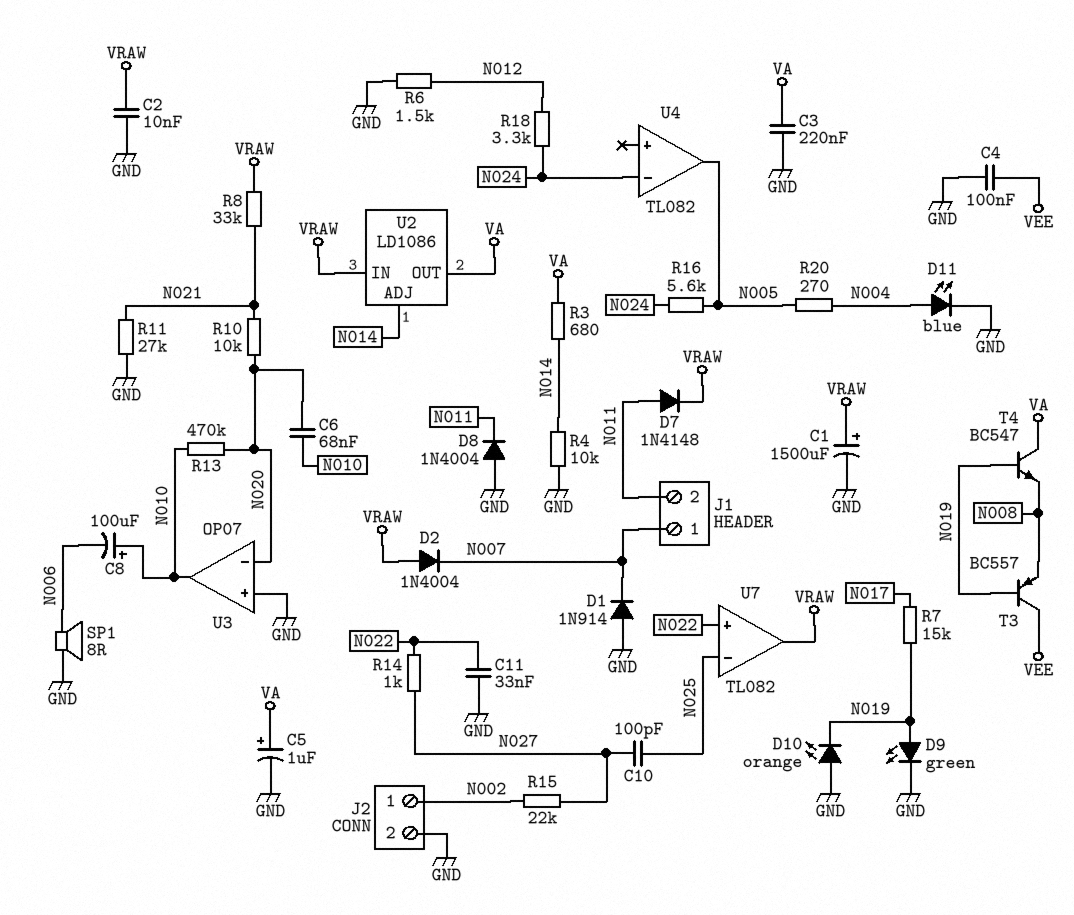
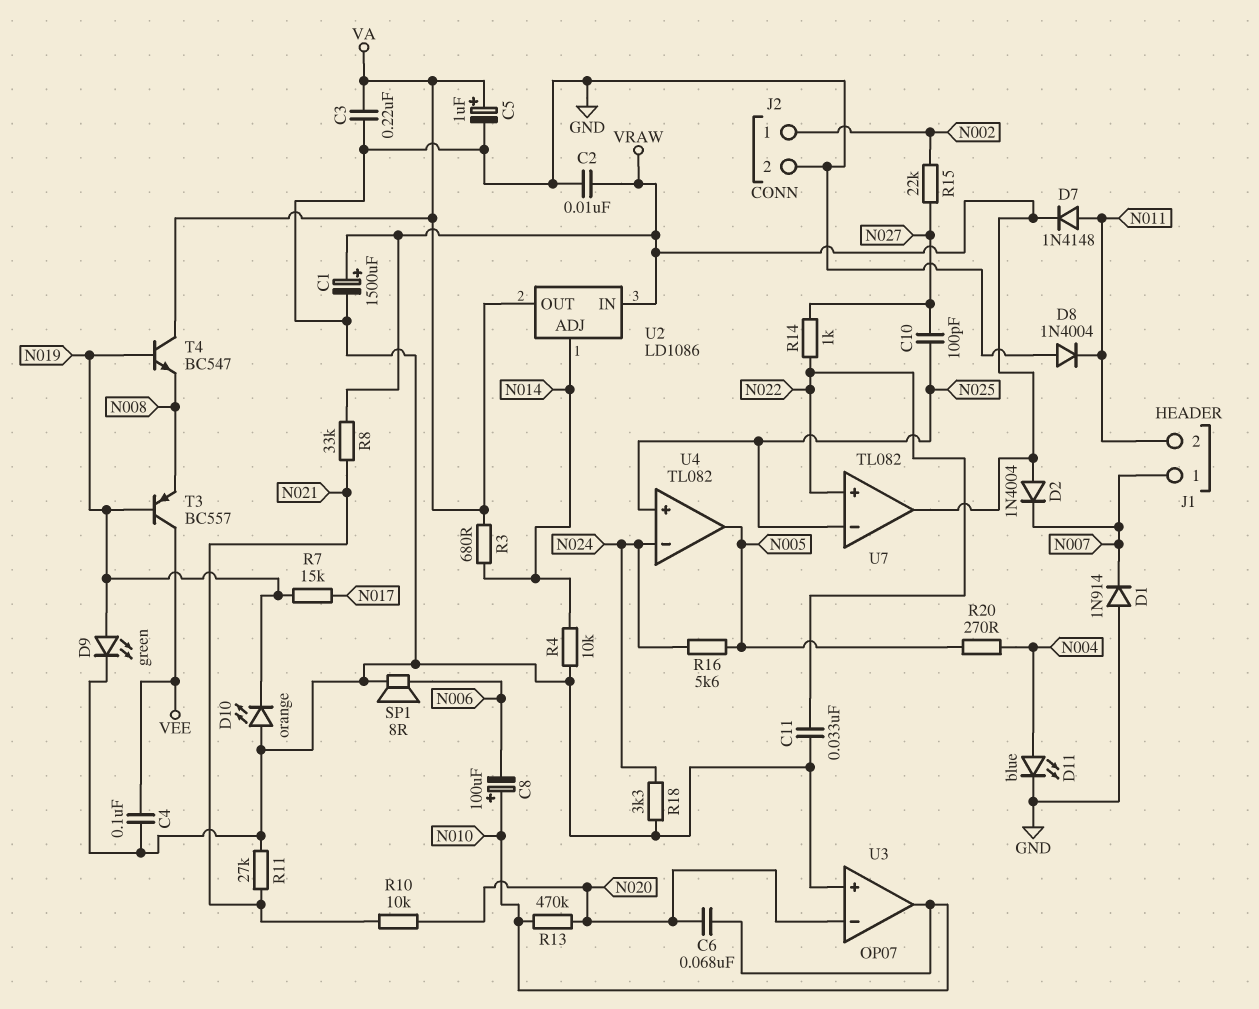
R6: 1.5k (GND, N012) -> none
R18: 3.3k (N012, N024) -> 3.3k (GND, N024)
U4 pin in+: none -> N025

